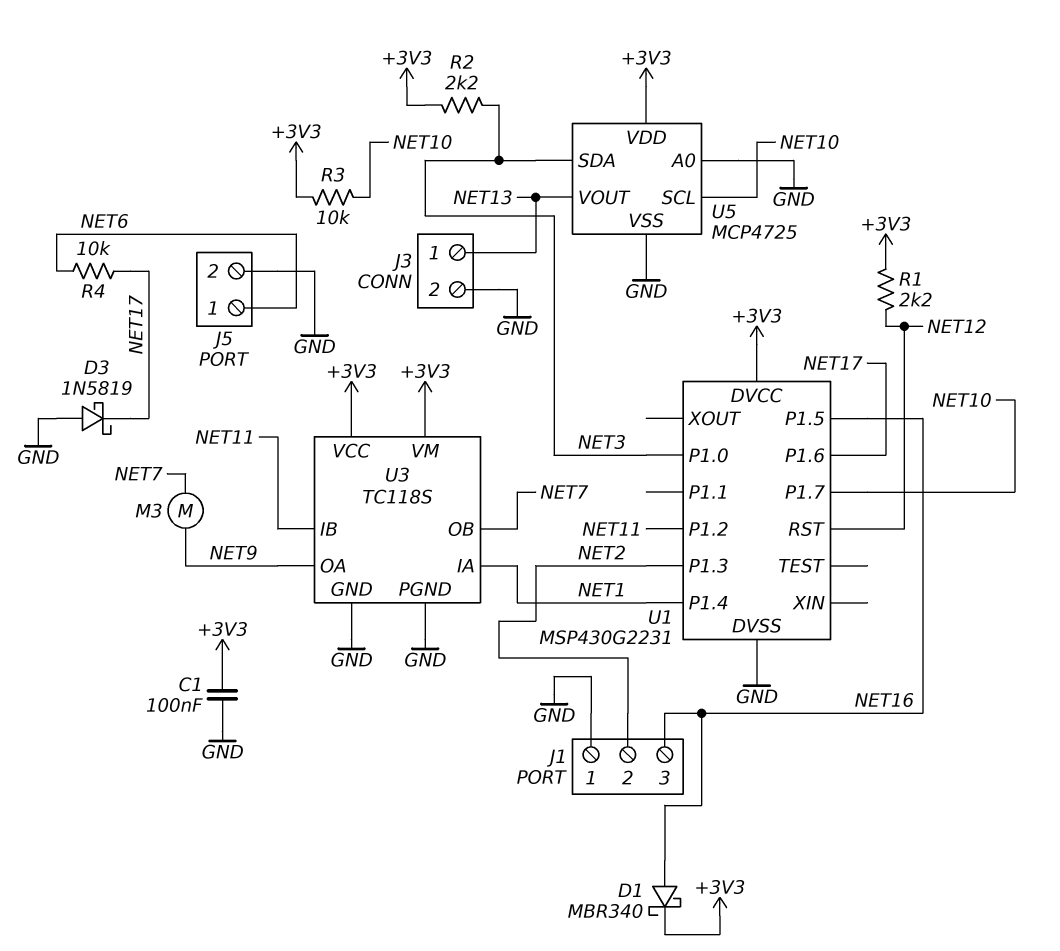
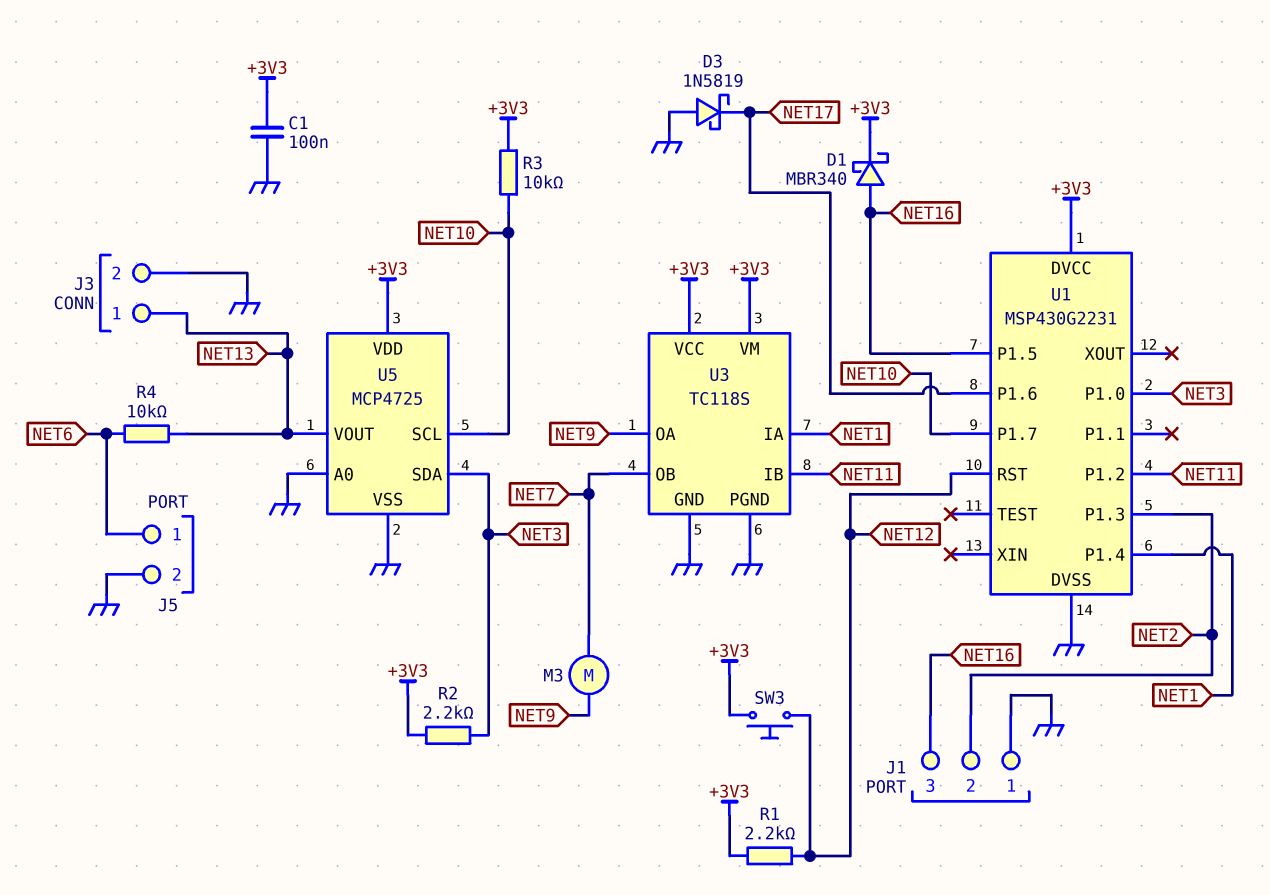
R4: 10k (NET6, NET17) -> 10k (NET6, NET13)
SW3: none -> button (+3V3, NET12)

